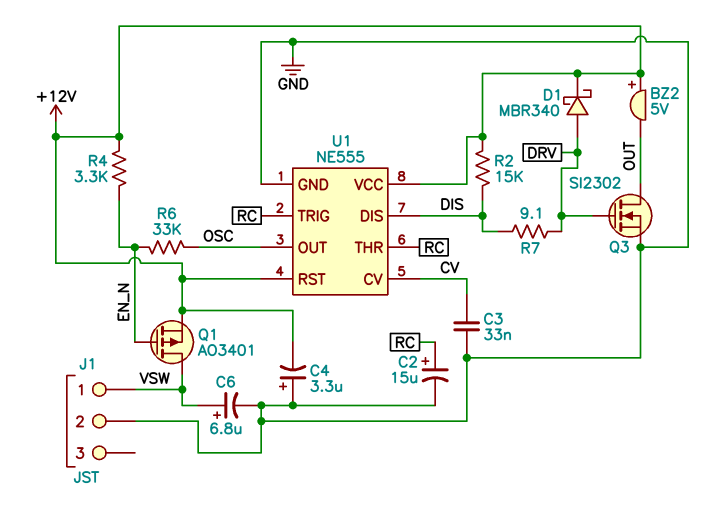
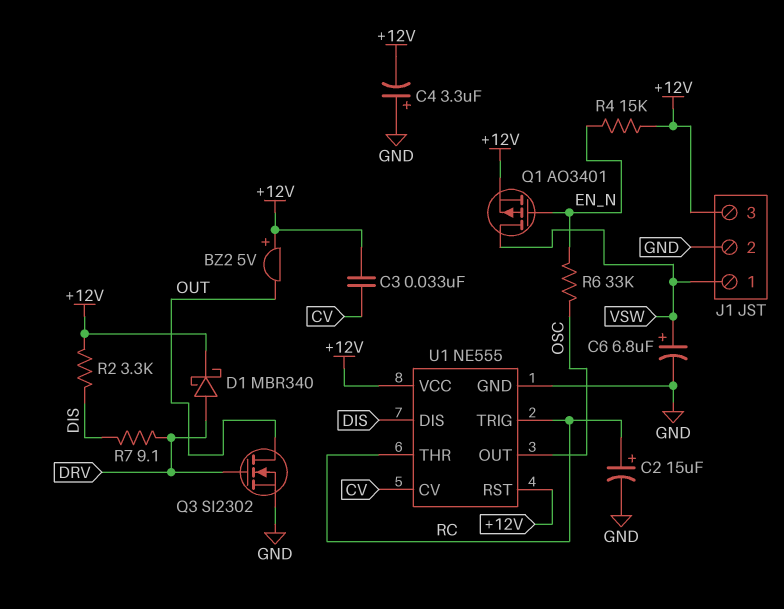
C3: 33nF (CV, GND) -> 33nF (+12V, CV)
J1 pin 3: none -> +12V
R2: 15k (+12V, DIS) -> 3.3k (+12V, DIS)
R4: 3.3k (+12V, EN_N) -> 15k (+12V, EN_N)

